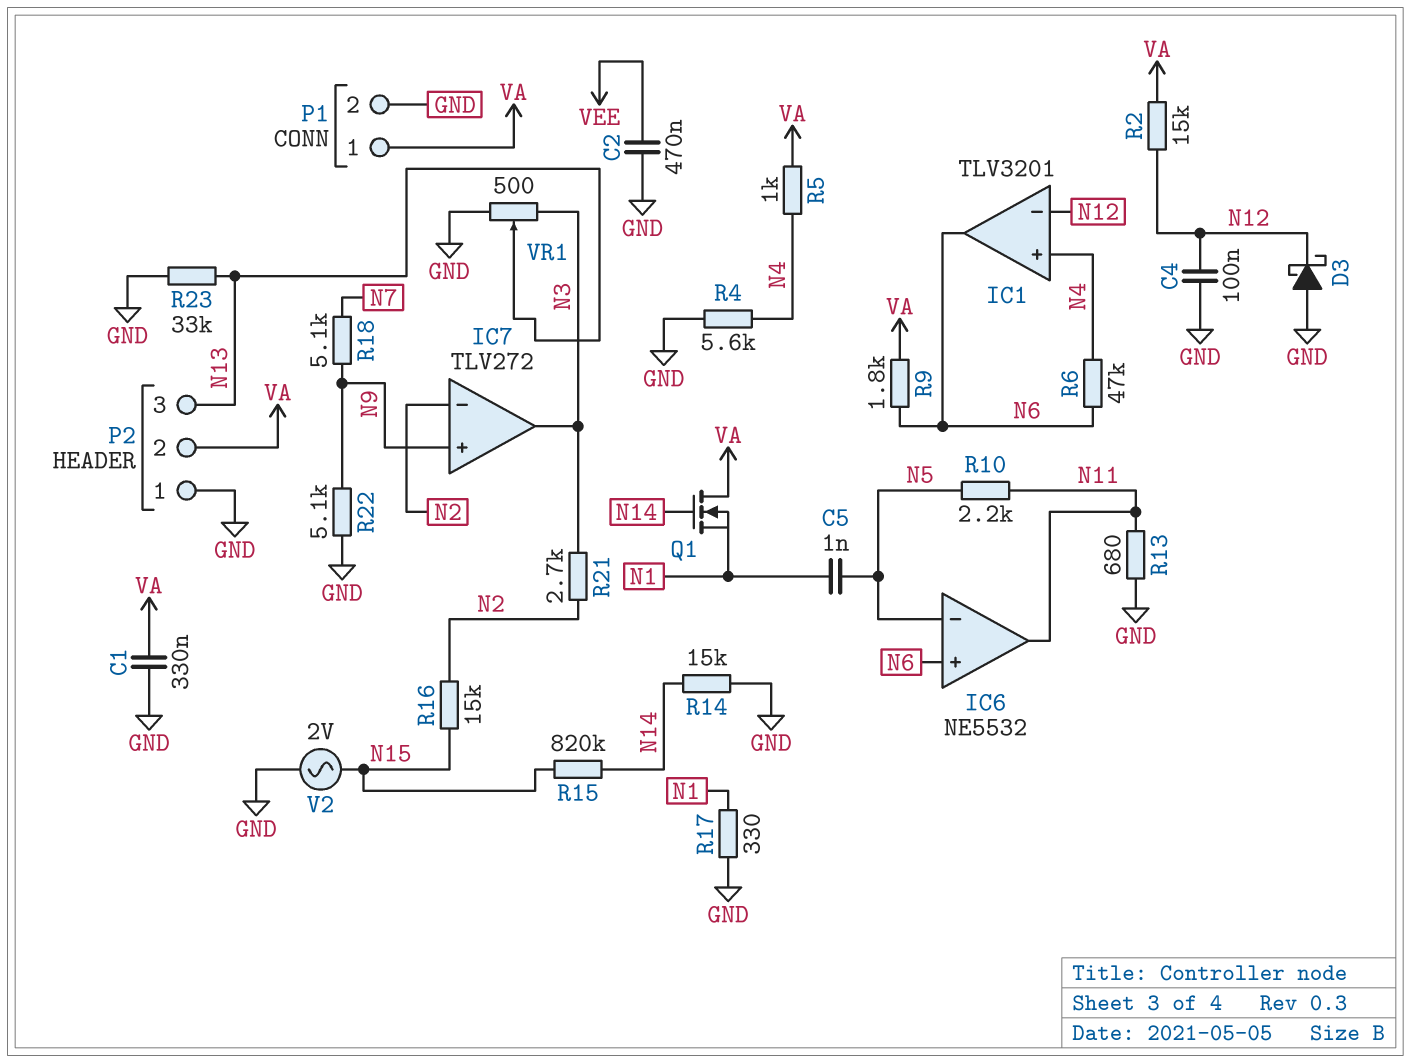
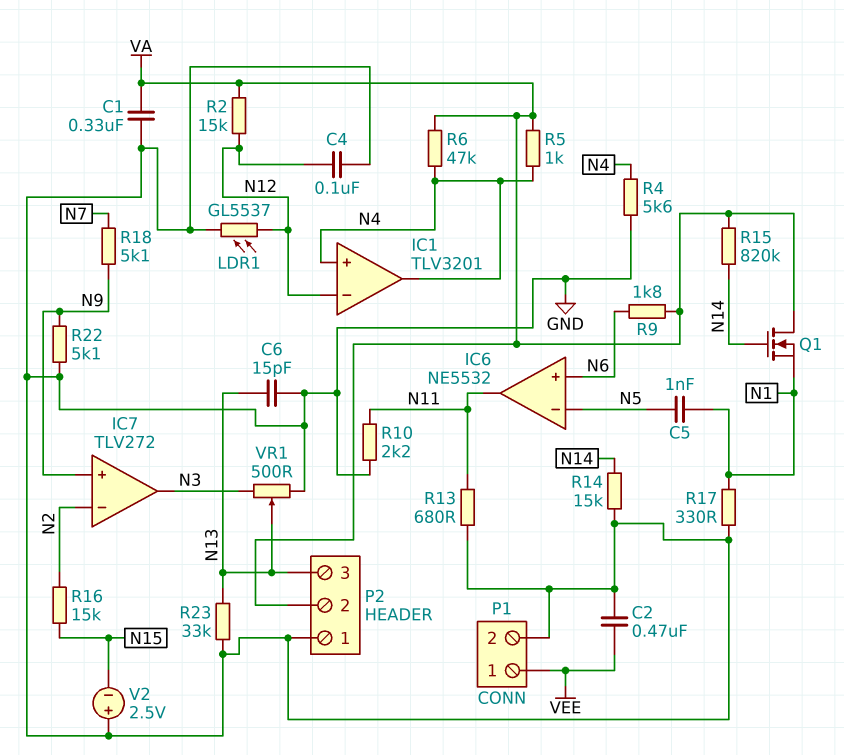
C6: none -> 15pF (GND, N13)
D3: schottky (A GND, K N12) -> none
IC1 pin out: N6 -> N4
LDR1: none -> GL5537 (GND, N12)
P1 pin 1: VA -> VEE
R6: 47k (N4, N6) -> 47k (N4, VA)
R10: 2.2k (N5, N11) -> 2.2k (GND, N11)
R15: 820k (N14, N15) -> 820k (N14, VA)
R21: 2.7k (N2, N3) -> none
V2: AC 2V (GND, N15) -> 2.5V (plus GND, minus N15)

